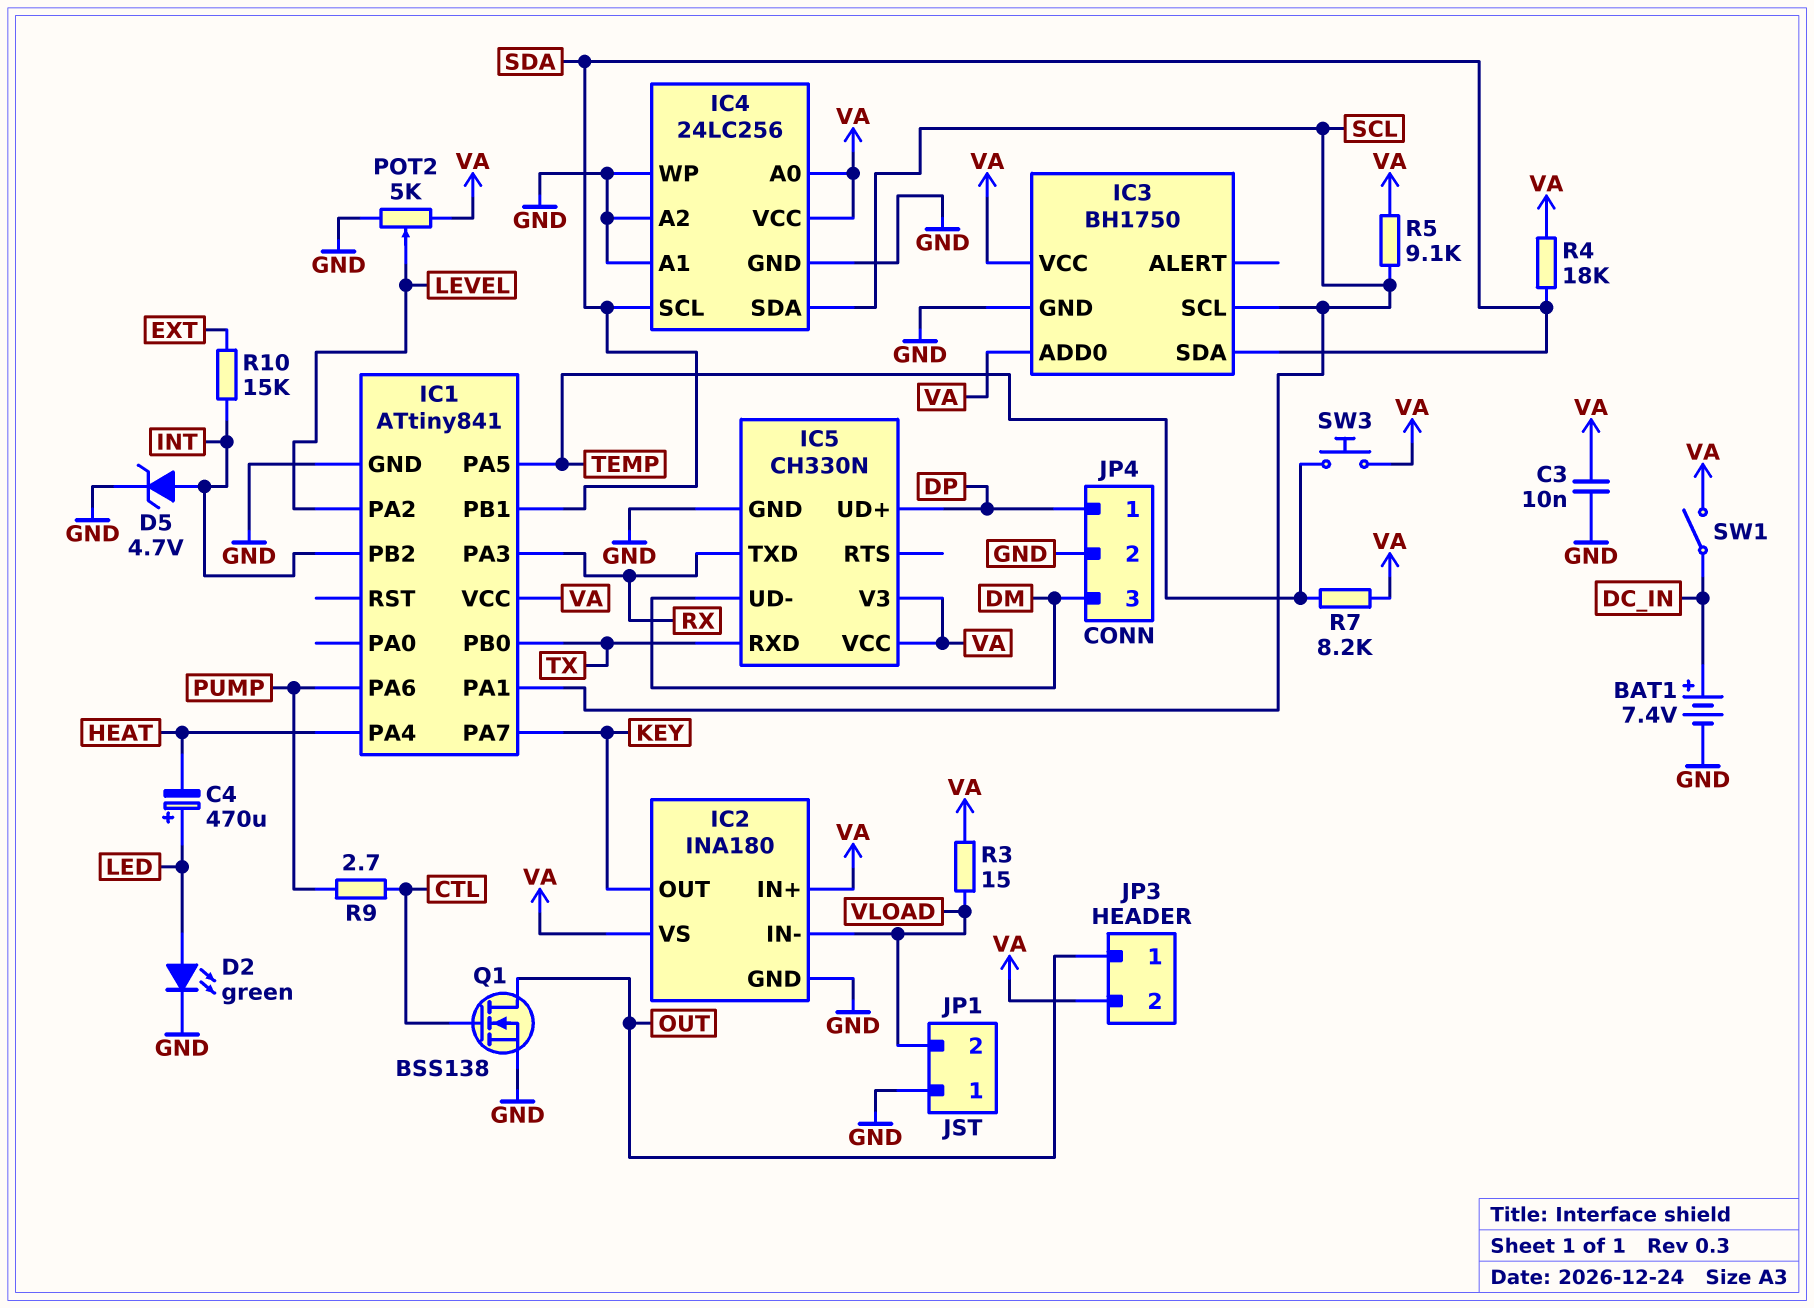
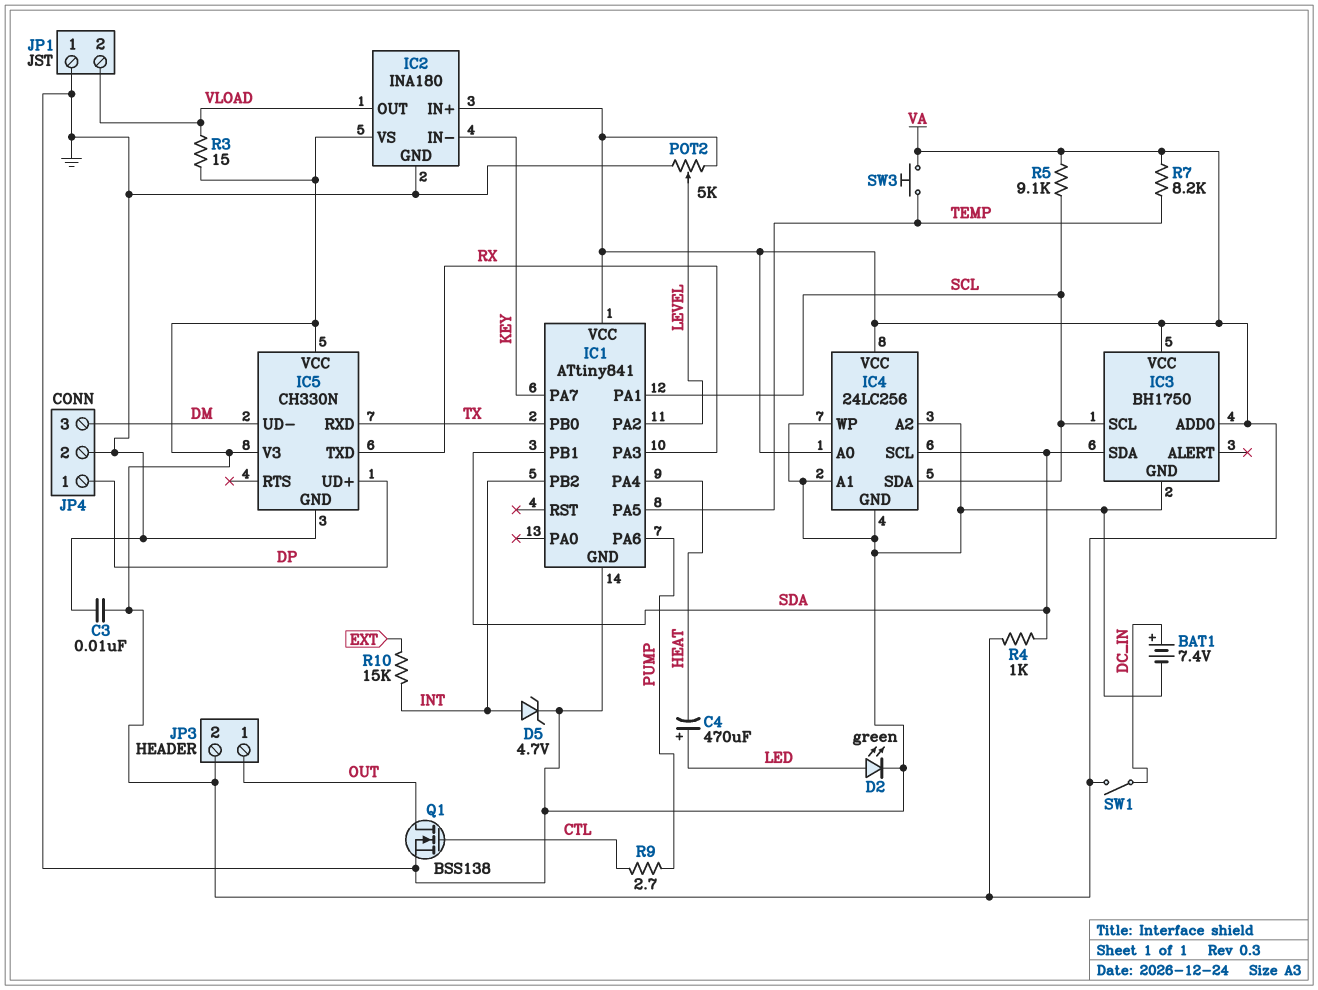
IC2 pin IN-: VLOAD -> KEY
IC2 pin OUT: KEY -> VLOAD
R4: 18k (SDA, VA) -> 1k (SDA, VA)

